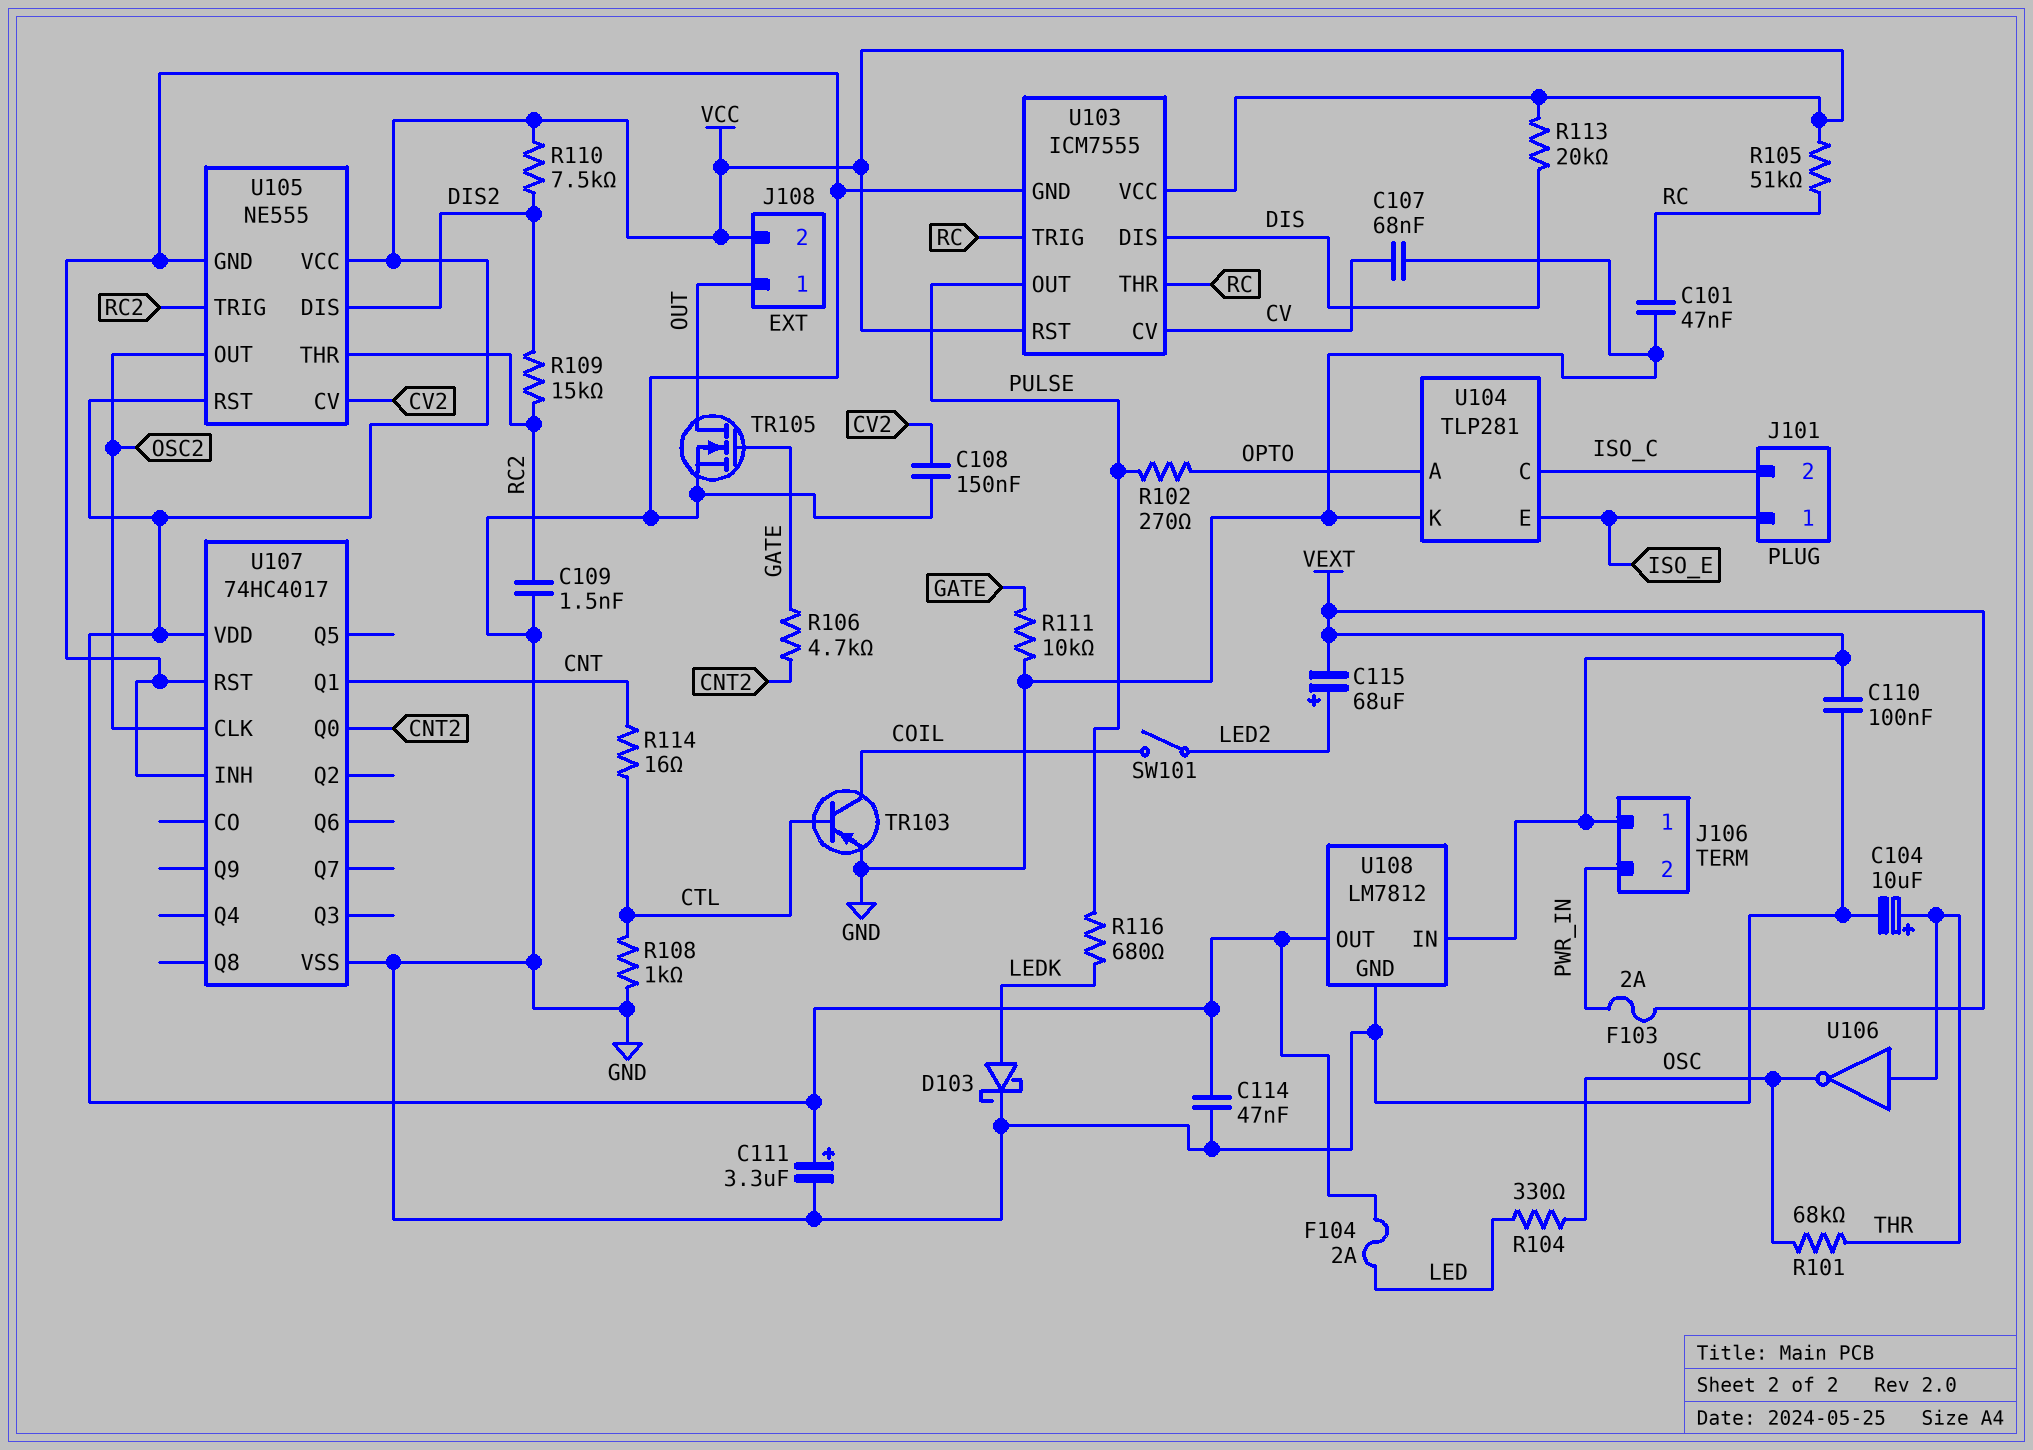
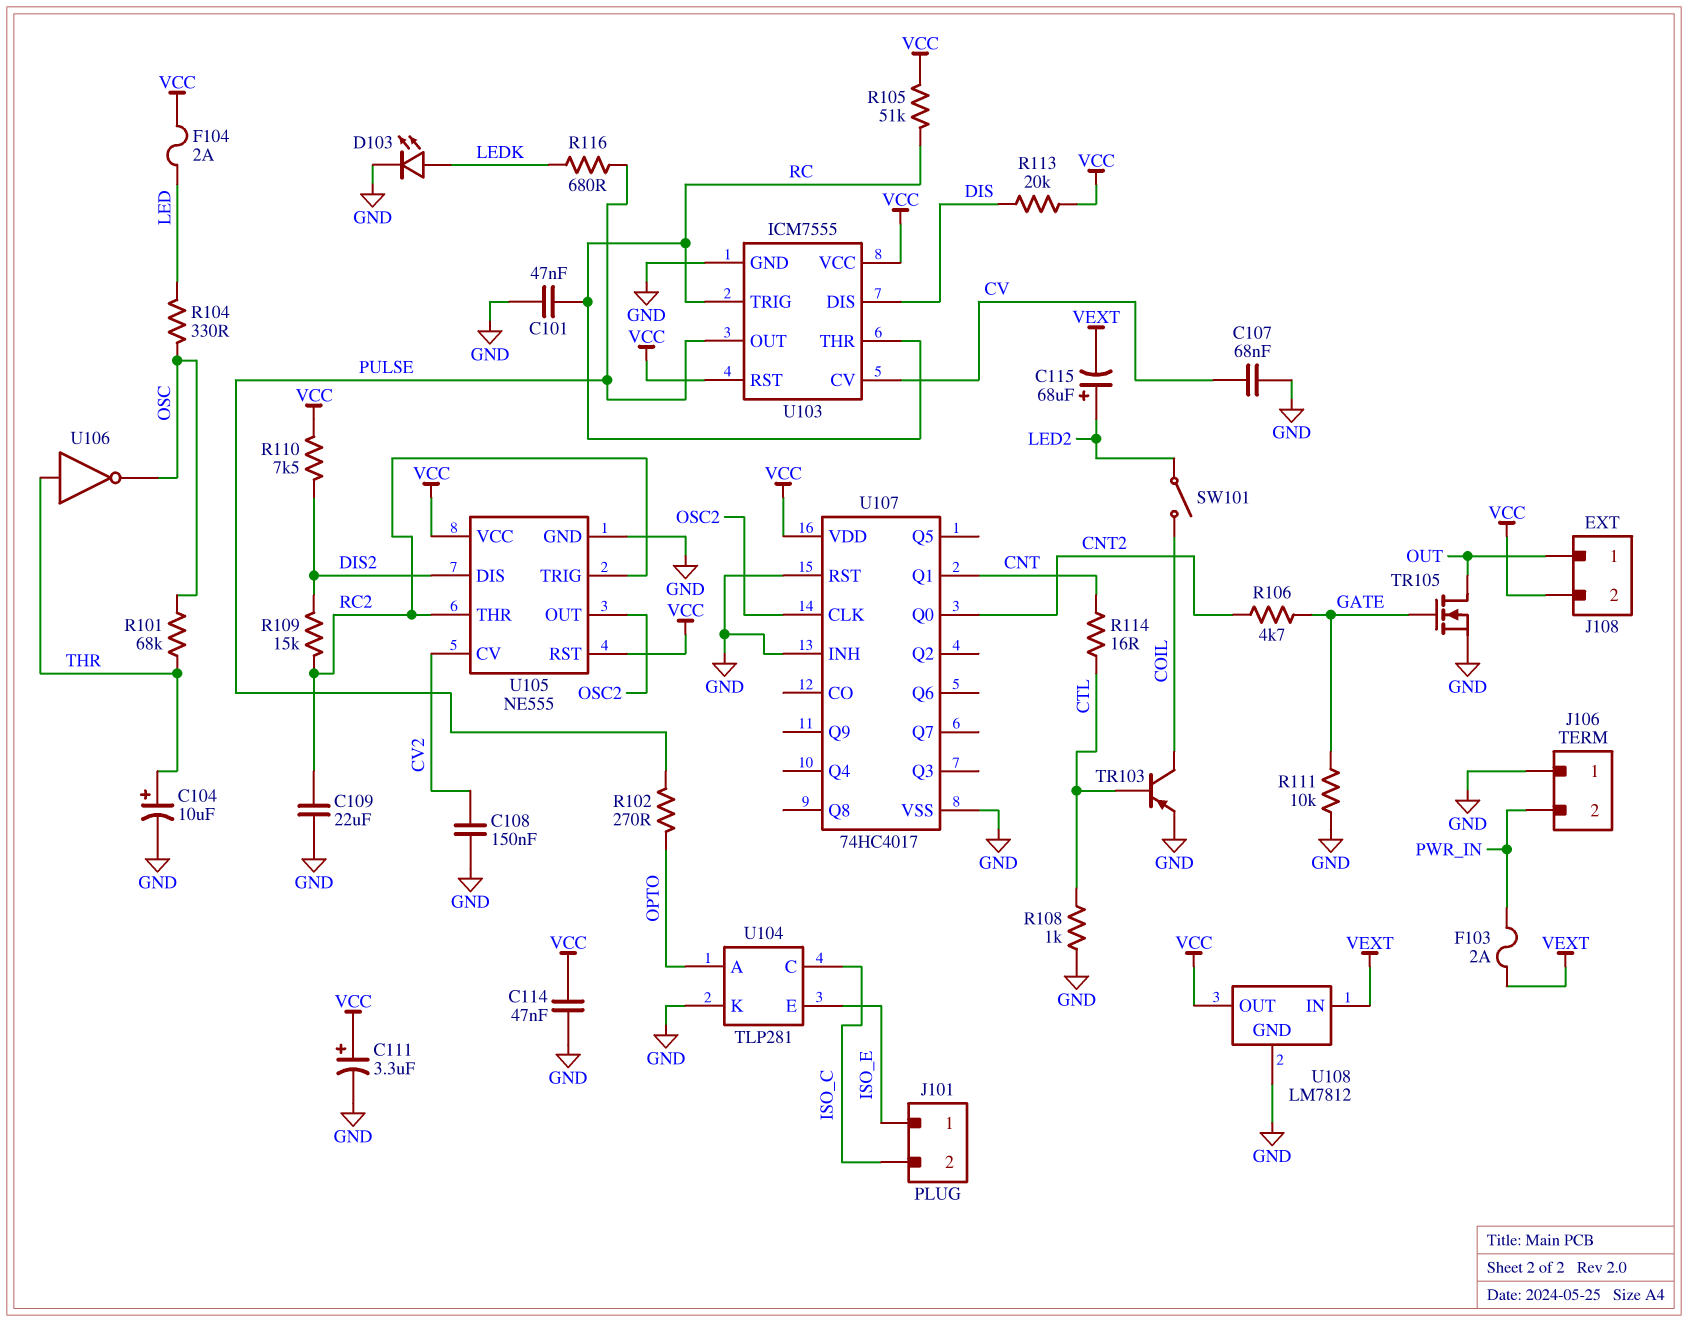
C109: 1.5nF (GND, RC2) -> 22uF (GND, RC2)
C110: 100nF (GND, VEXT) -> none
D103: schottky (A LEDK, K GND) -> LED (A LEDK, K GND)
J106 pin 1: VEXT -> GND

